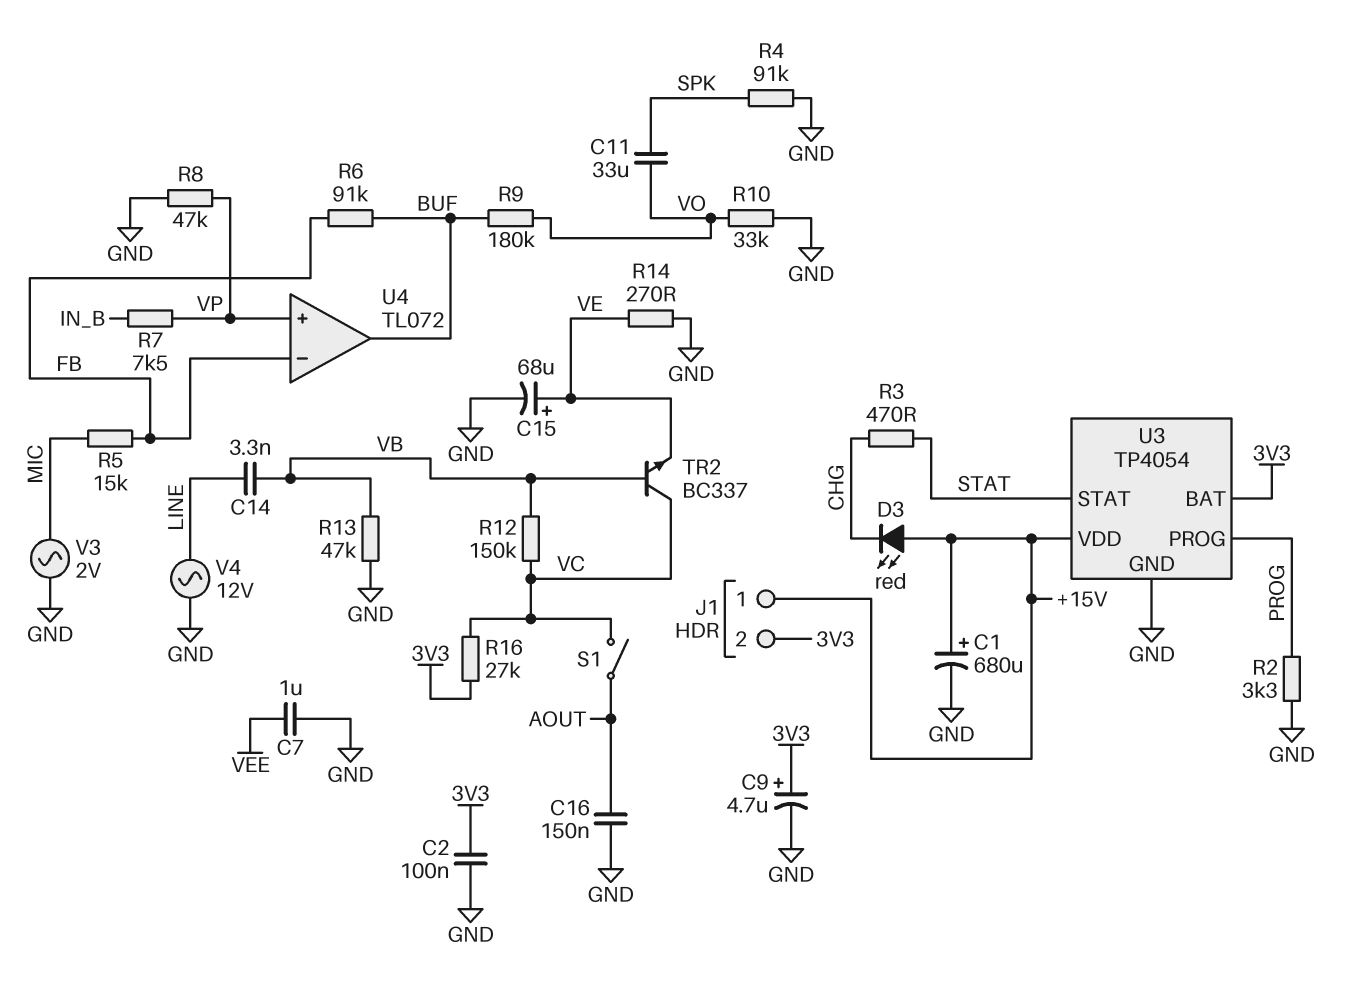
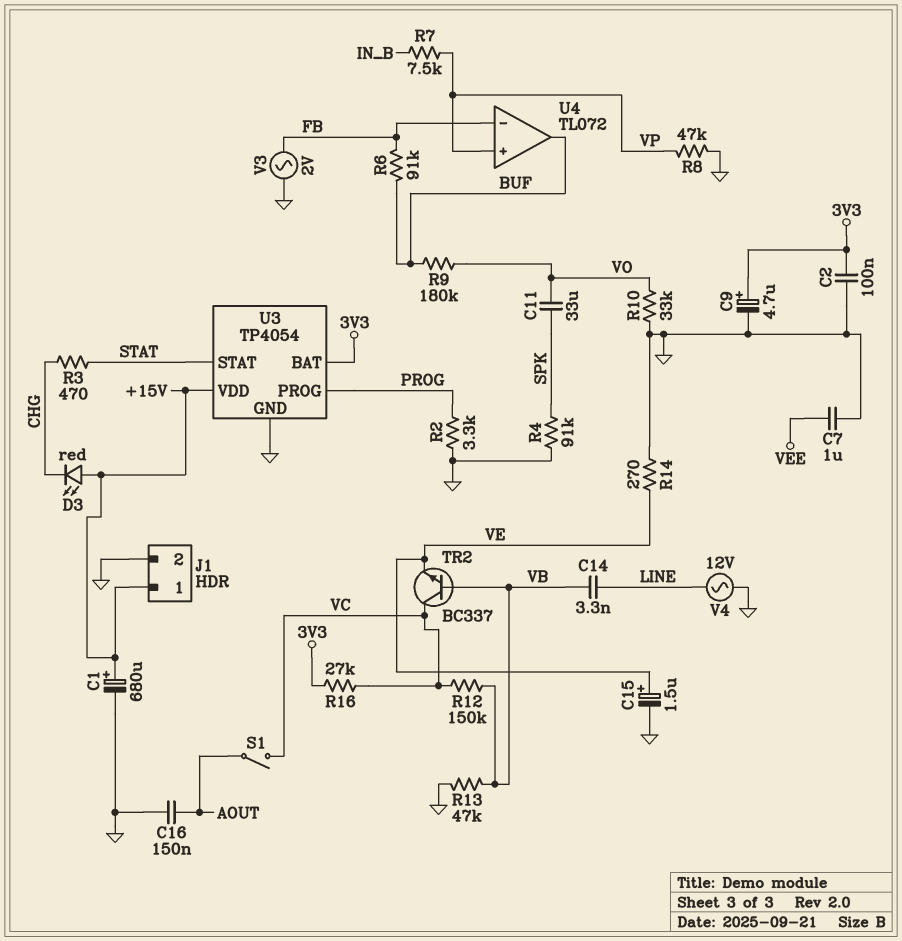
C15: 68uF (plus VE, minus GND) -> 1.5uF (plus VE, minus GND)
J1 pin 2: 3V3 -> GND
R5: 15k (FB, MIC) -> none
V3: AC 2V (GND, MIC) -> AC 2V (FB, GND)

